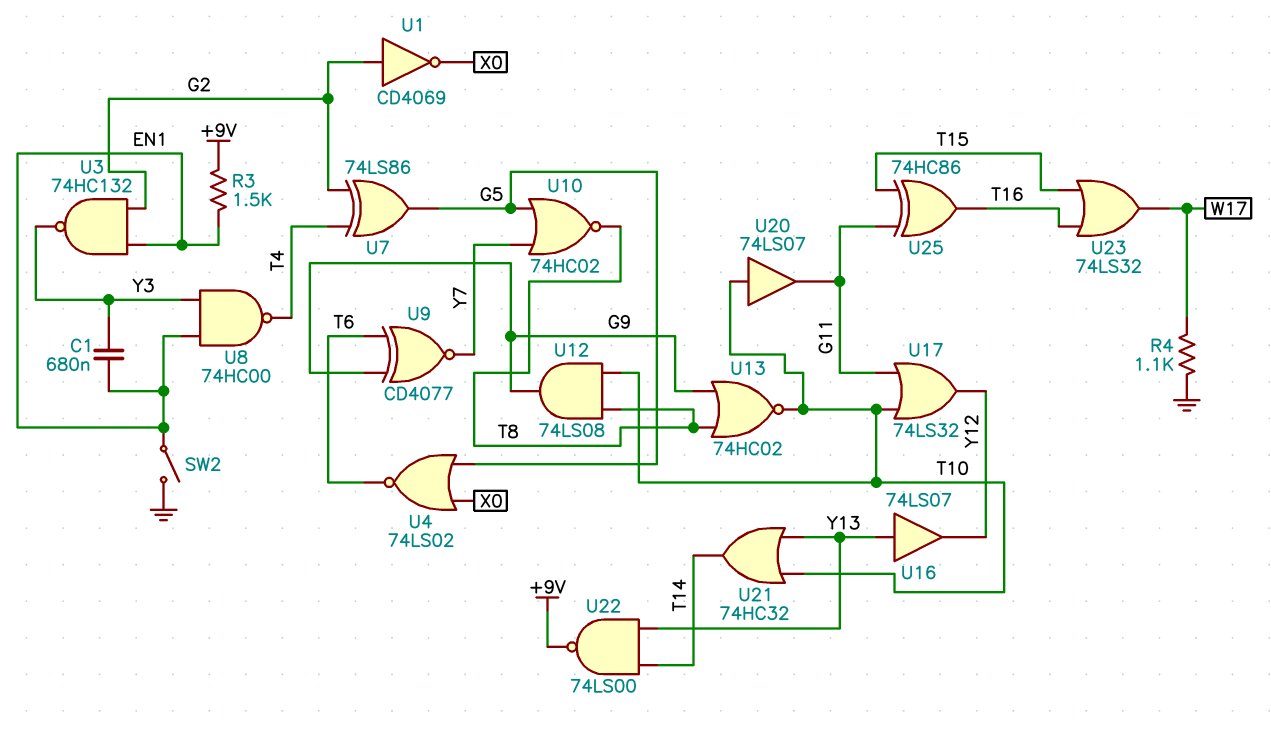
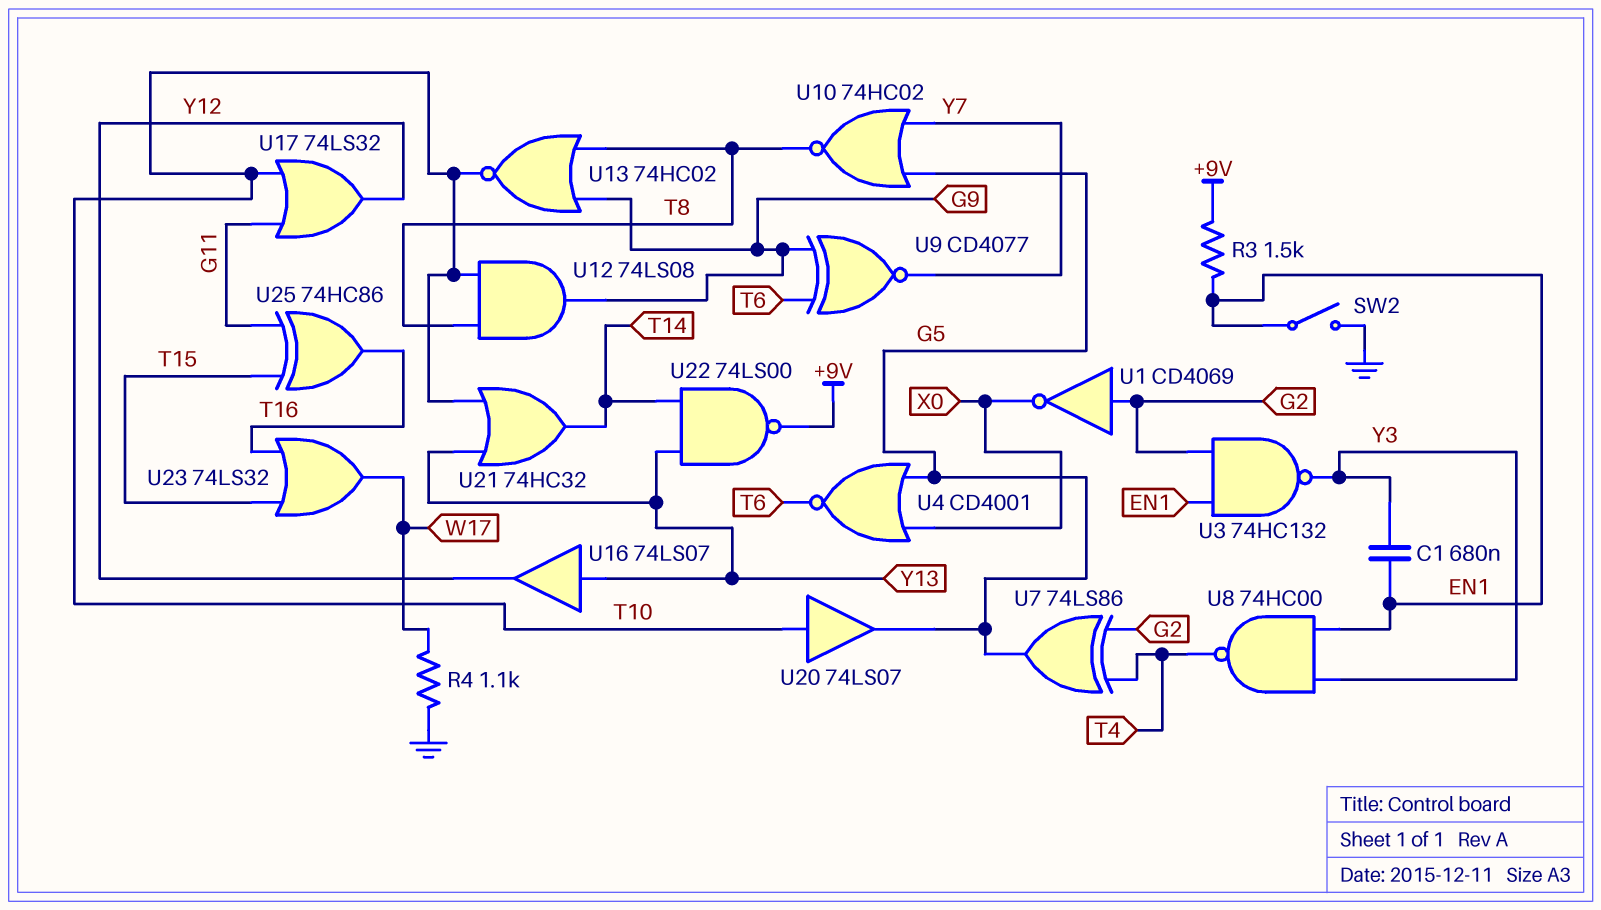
U4: NOR 74LS02 (in G5, in X0, out T6) -> NOR CD4001 (in G5, in X0, out T6)
U20: buffer 74LS07 (in T10, out G11) -> buffer 74LS07 (in T10, out G5)

